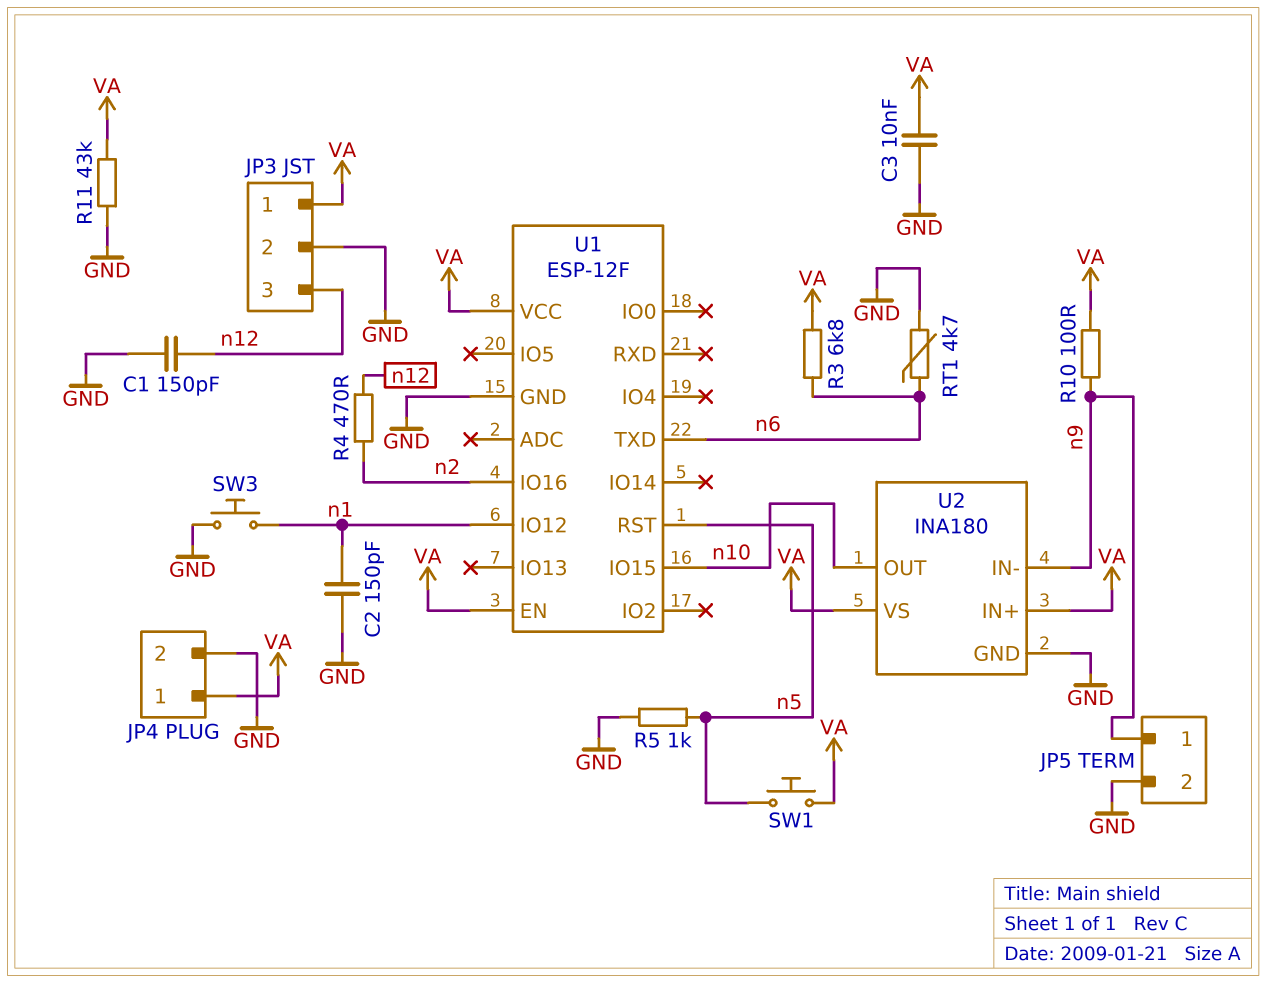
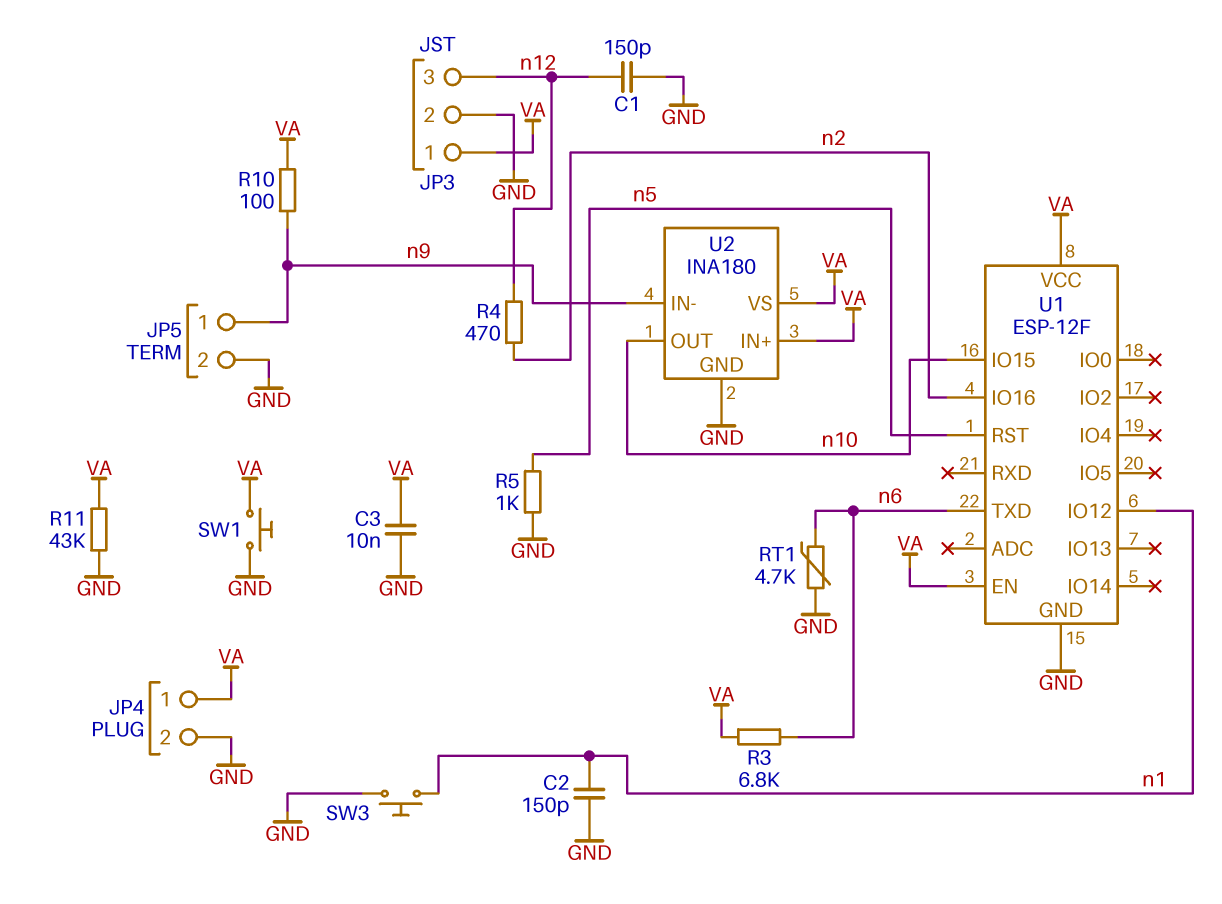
SW1: button (VA, n5) -> button (GND, VA)

